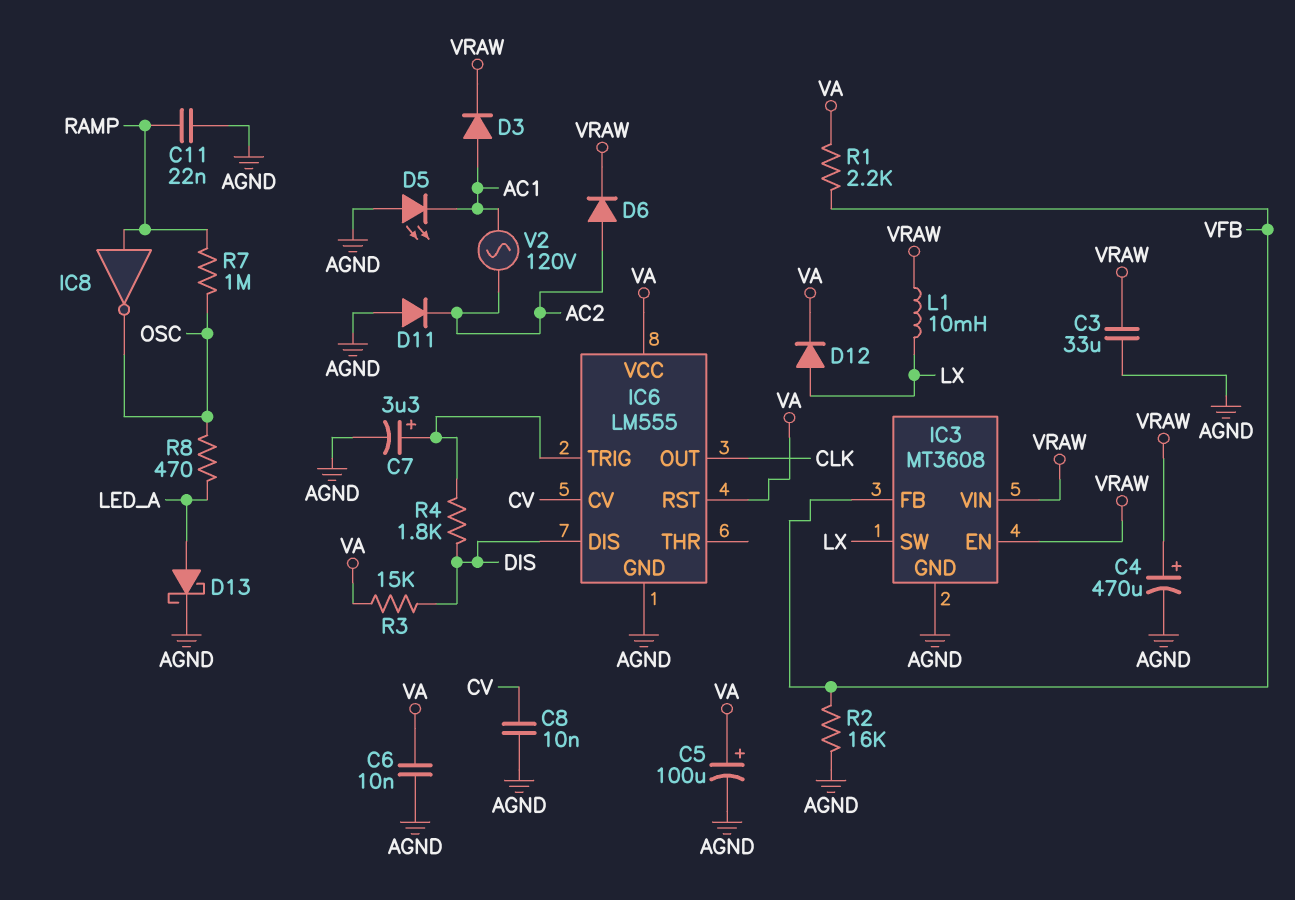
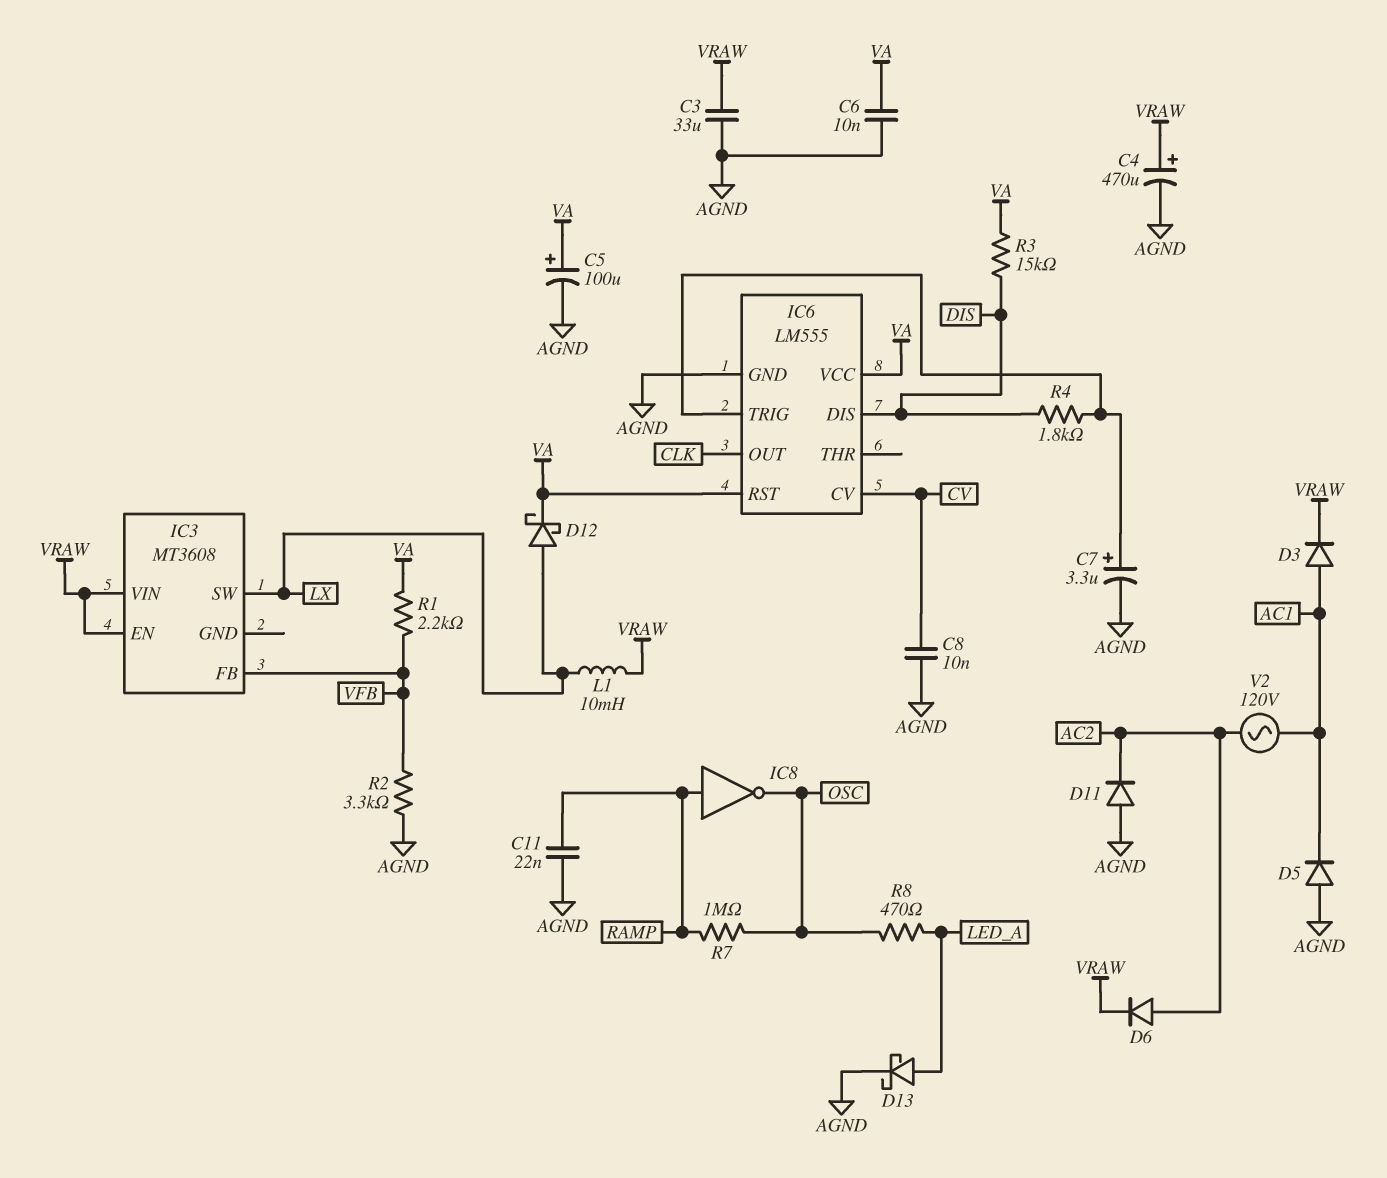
D5: LED (A AGND, K AC1) -> diode (A AGND, K AC1)
D12: diode (A LX, K VA) -> schottky (A LX, K VA)
IC3 pin GND: AGND -> none
R2: 16k (AGND, VFB) -> 3.3k (AGND, VFB)

